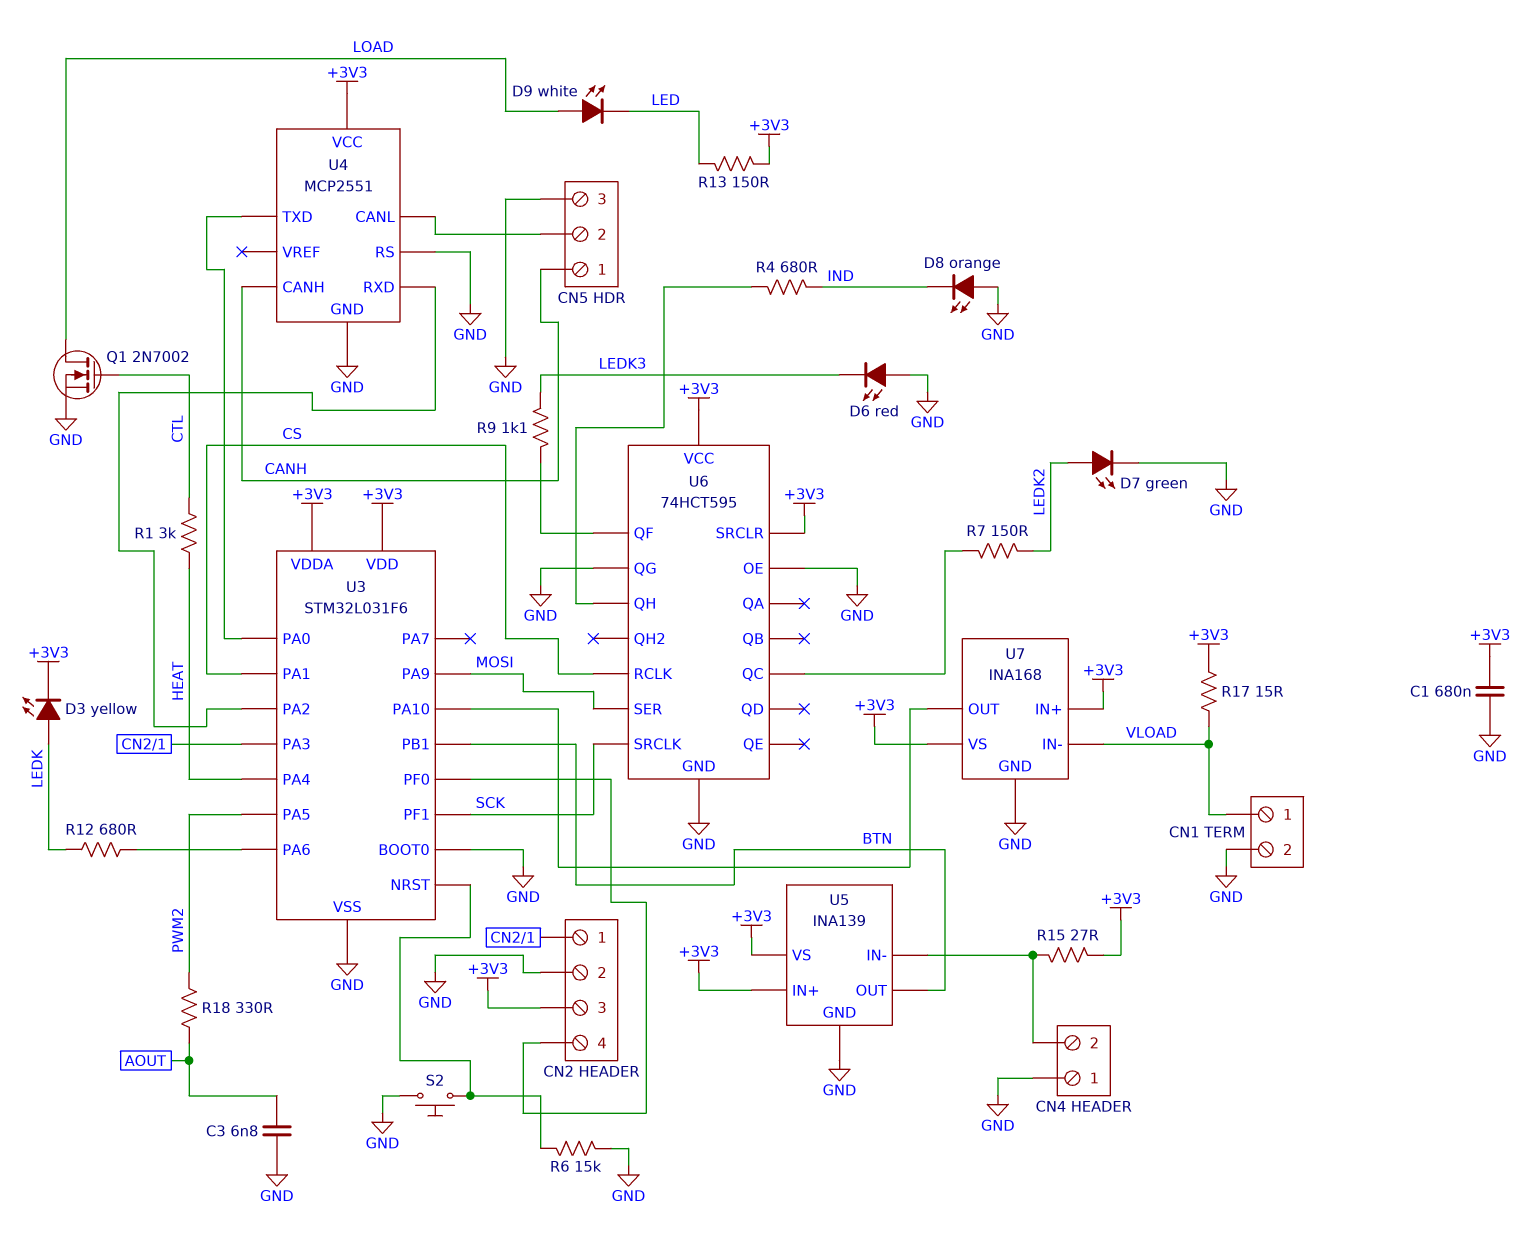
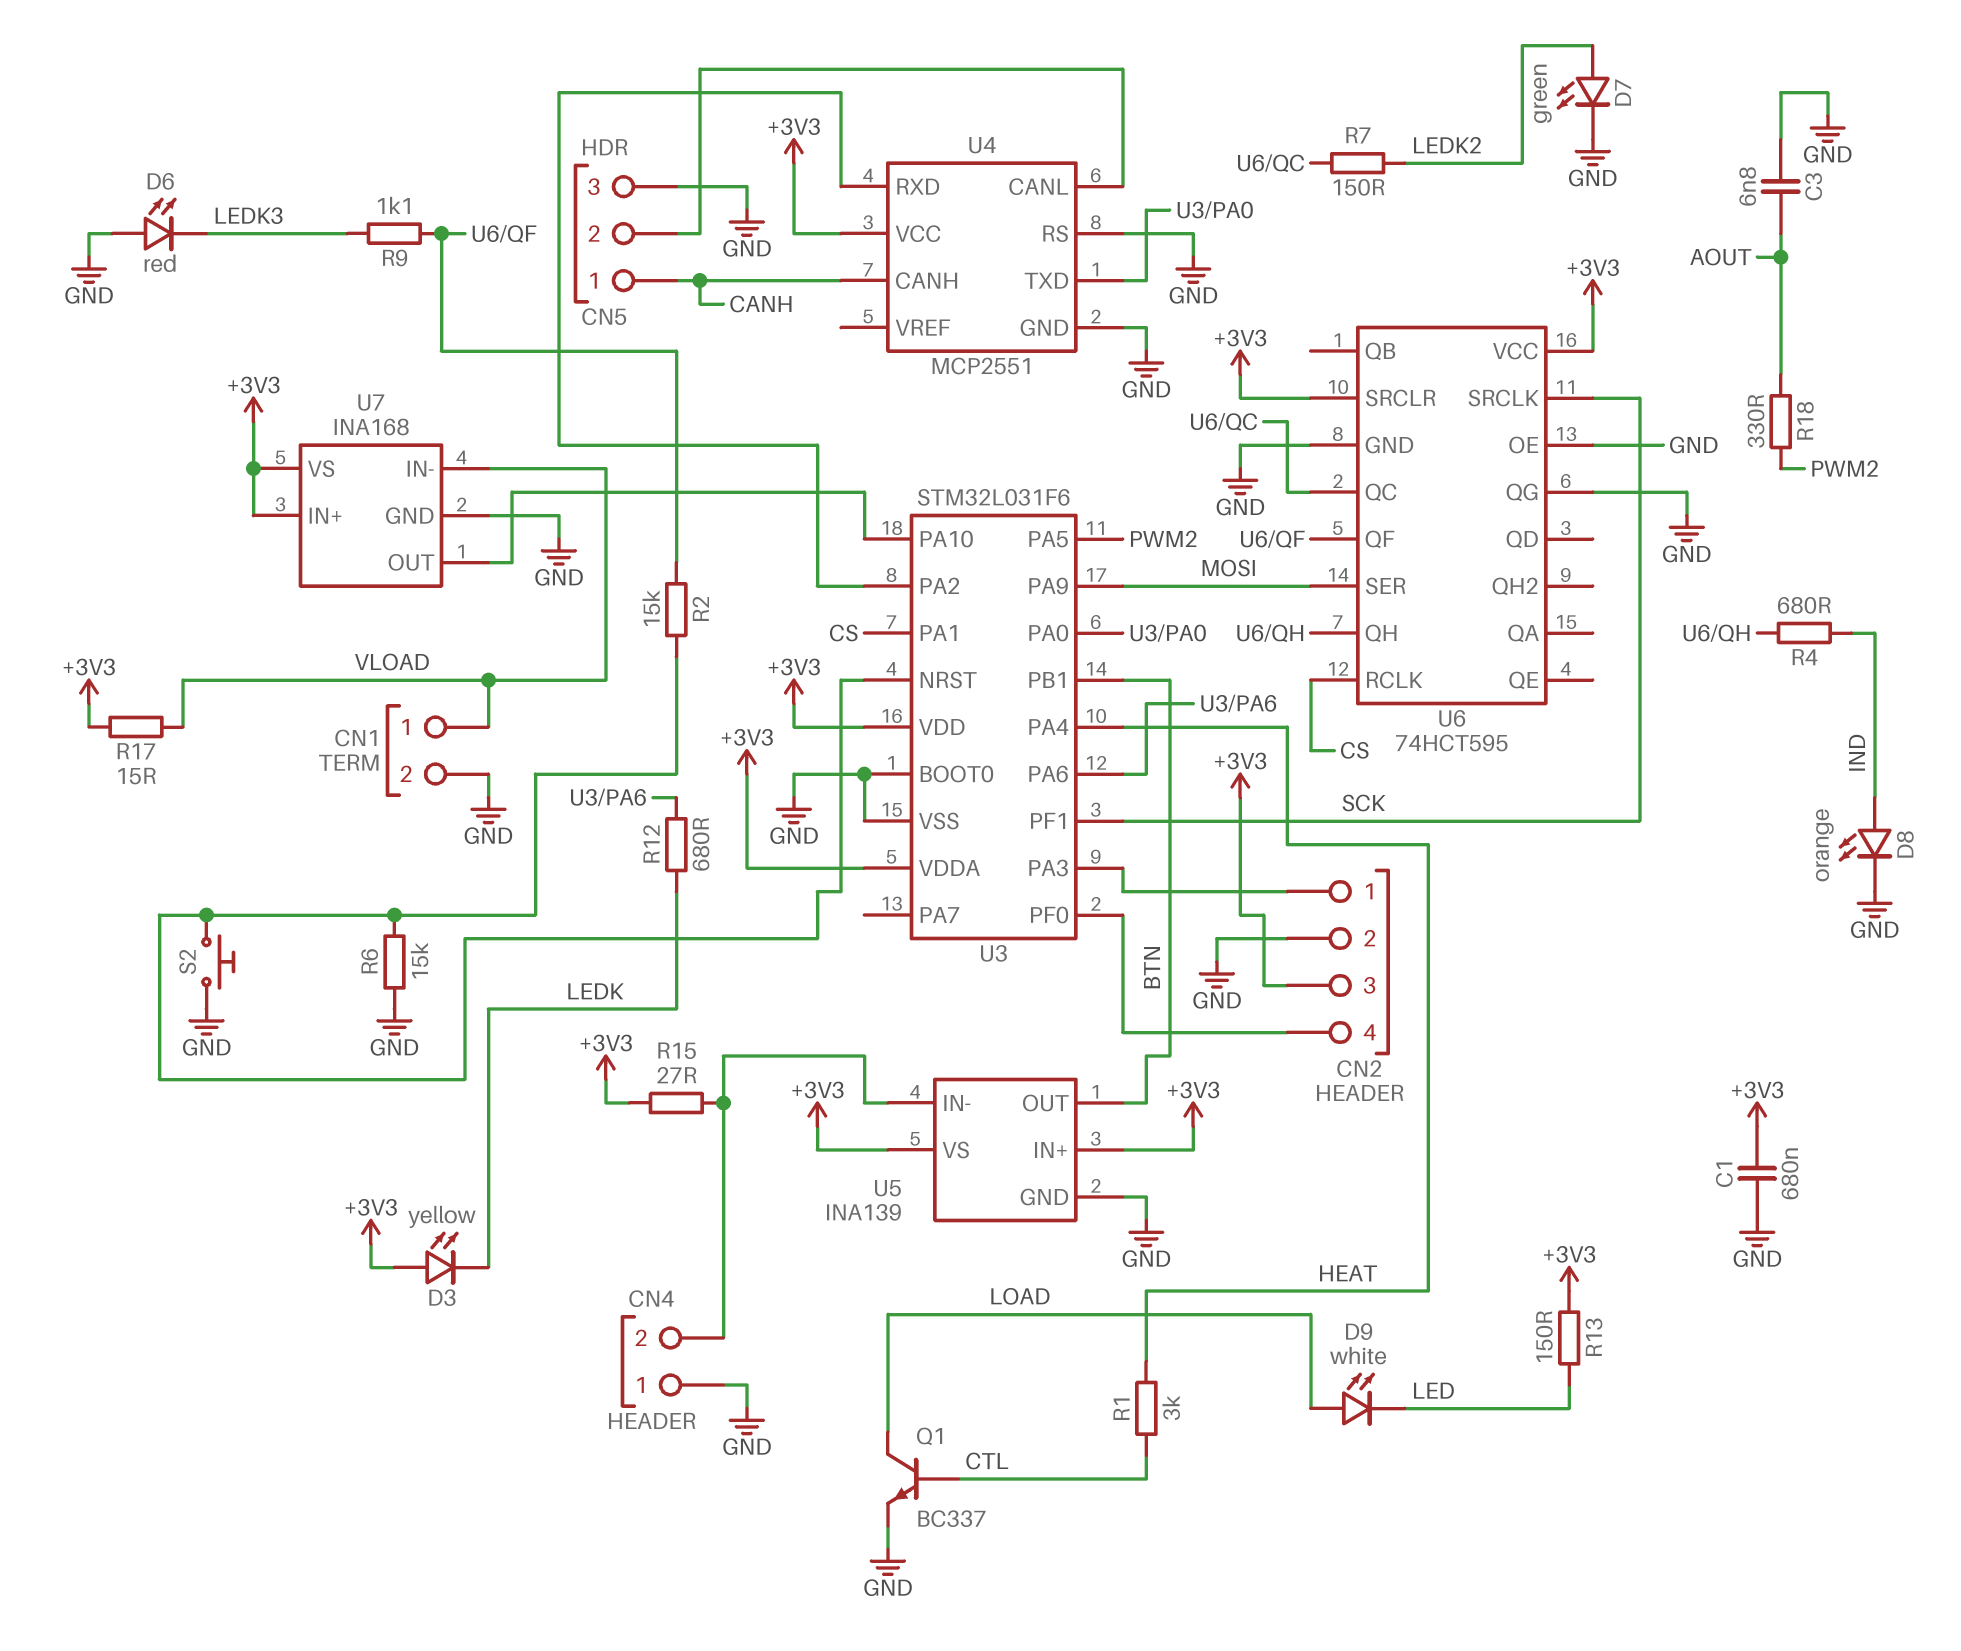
D3: LED yellow (A LEDK, K +3V3) -> LED yellow (A +3V3, K LEDK)
D8: LED orange (A GND, K IND) -> LED orange (A IND, K GND)
Q1: NMOS 2N7002 (G CTL, D LOAD, S GND) -> NPN BC337 (B CTL, C LOAD, E GND)
R2: none -> 15k (U3/NRST, U6/QF)

